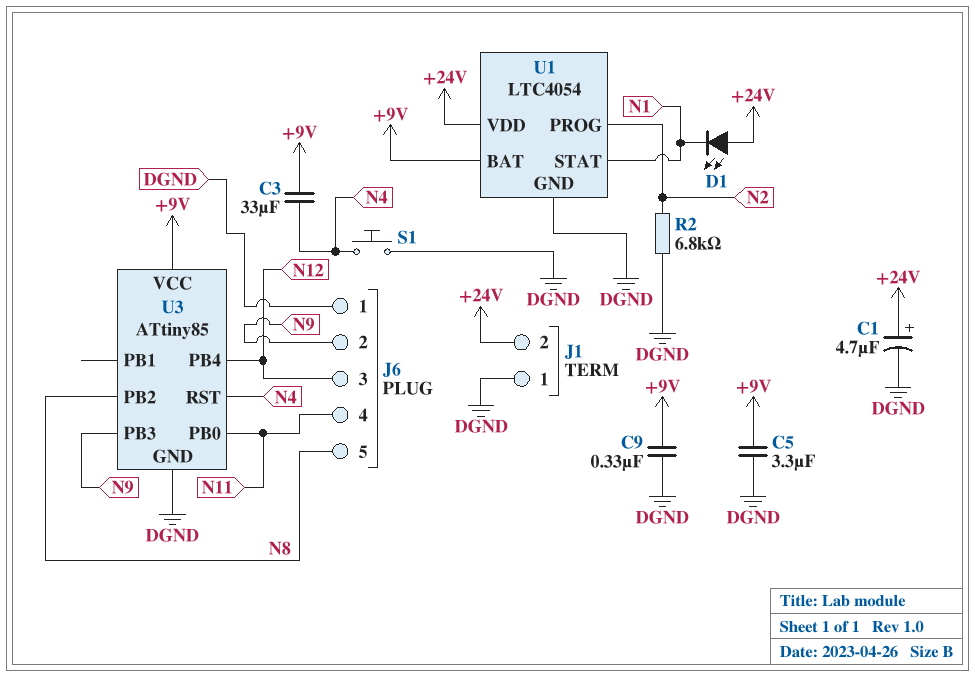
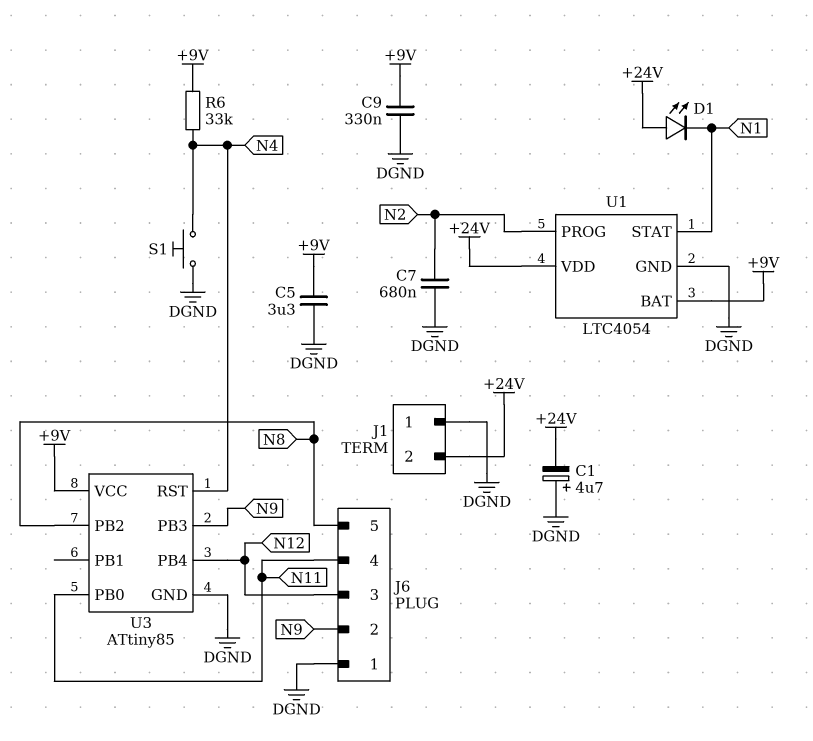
C1: 4.7uF (plus +24V, minus DGND) -> 4.7uF (plus DGND, minus +24V)
C3: 33uF (+9V, N4) -> none
C7: none -> 680nF (DGND, N2)
R2: 6.8k (DGND, N2) -> none
R6: none -> 33k (+9V, N4)

